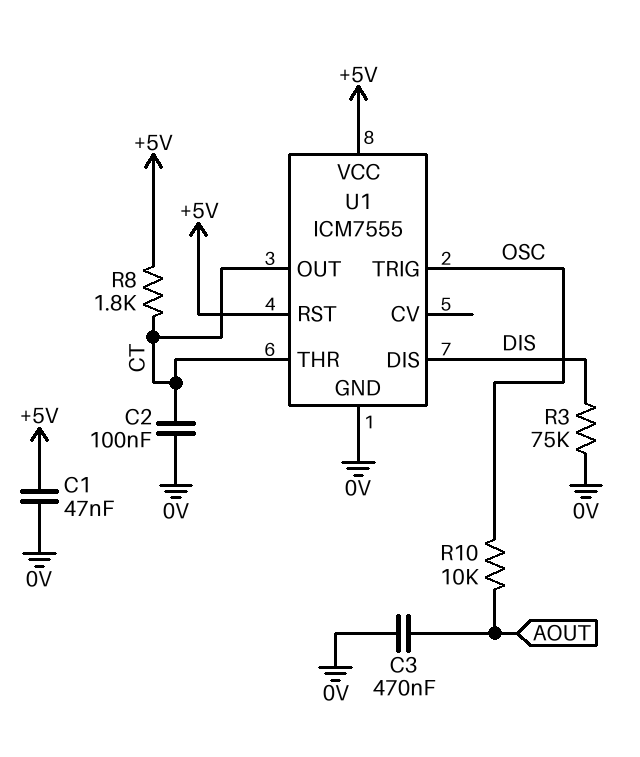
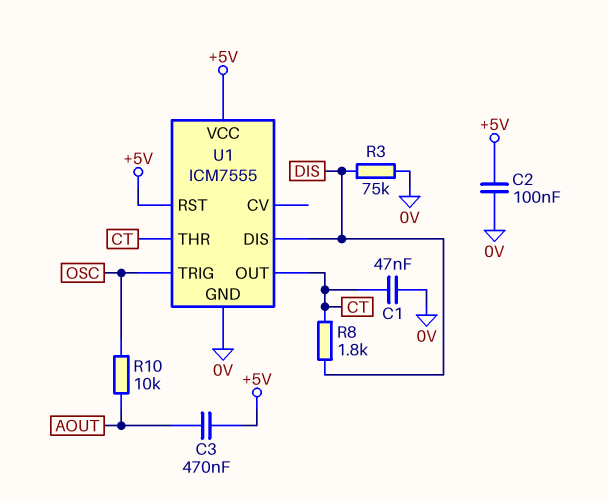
C1: 47nF (+5V, 0V) -> 47nF (0V, CT)
C2: 100nF (0V, CT) -> 100nF (+5V, 0V)
C3: 470nF (0V, AOUT) -> 470nF (+5V, AOUT)
R8: 1.8k (+5V, CT) -> 1.8k (CT, DIS)

